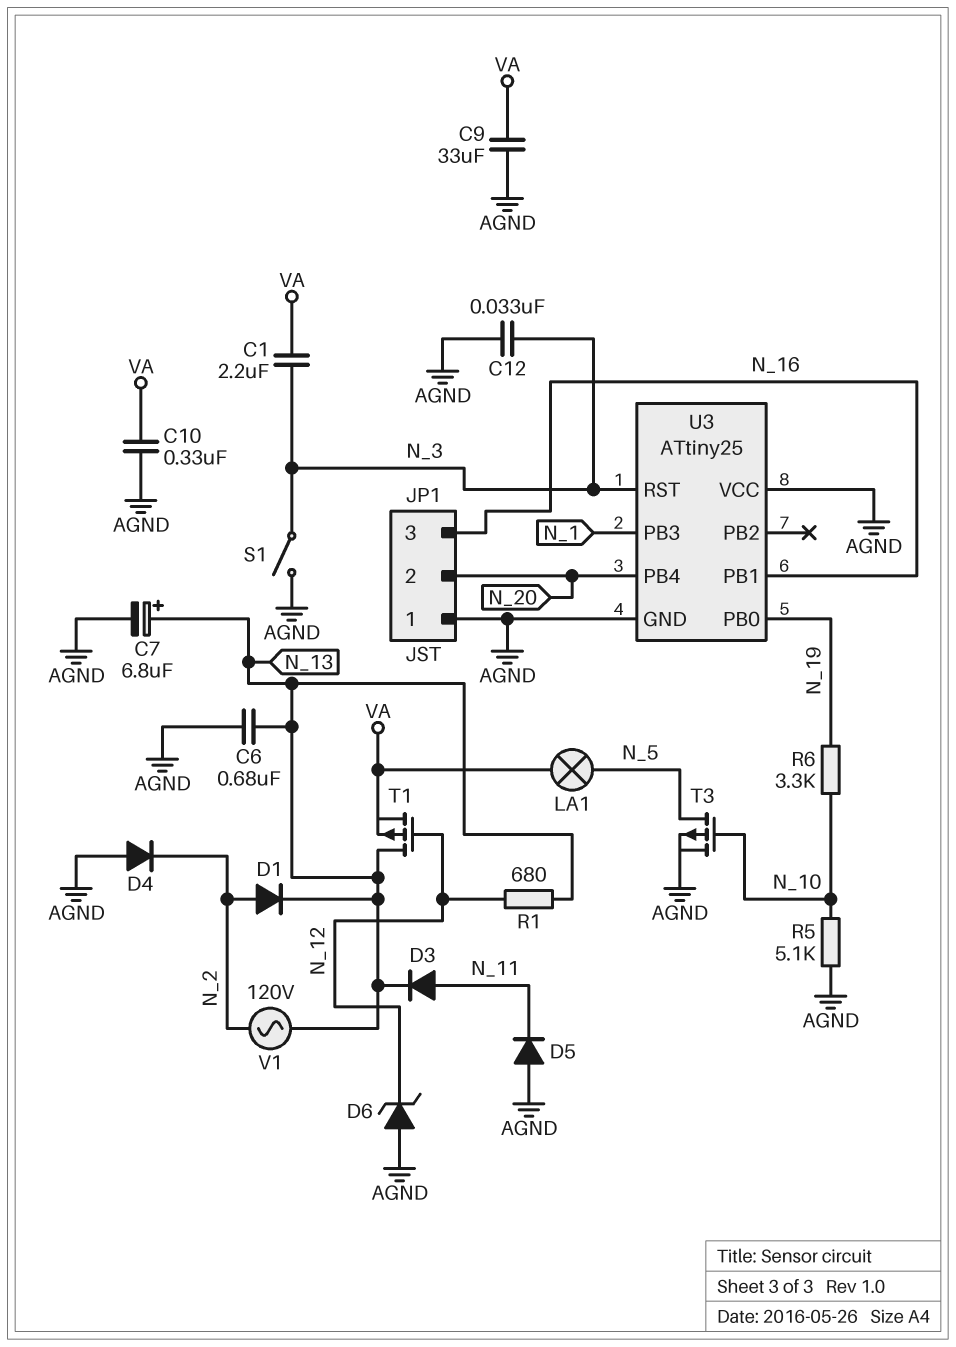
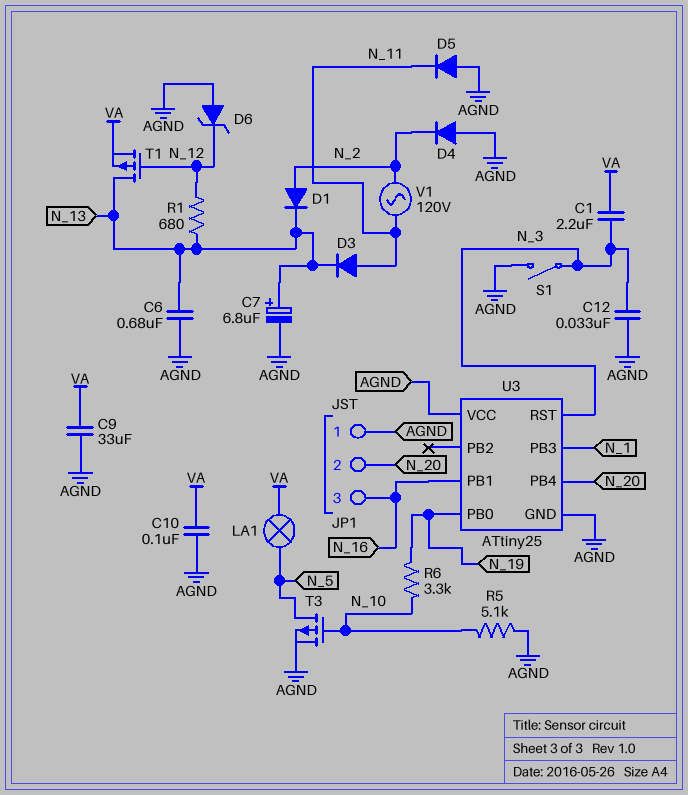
C10: 330nF (AGND, VA) -> 100nF (AGND, VA)
V1: AC 120V (N_2, N_13) -> AC 120V (N_2, N_11)

